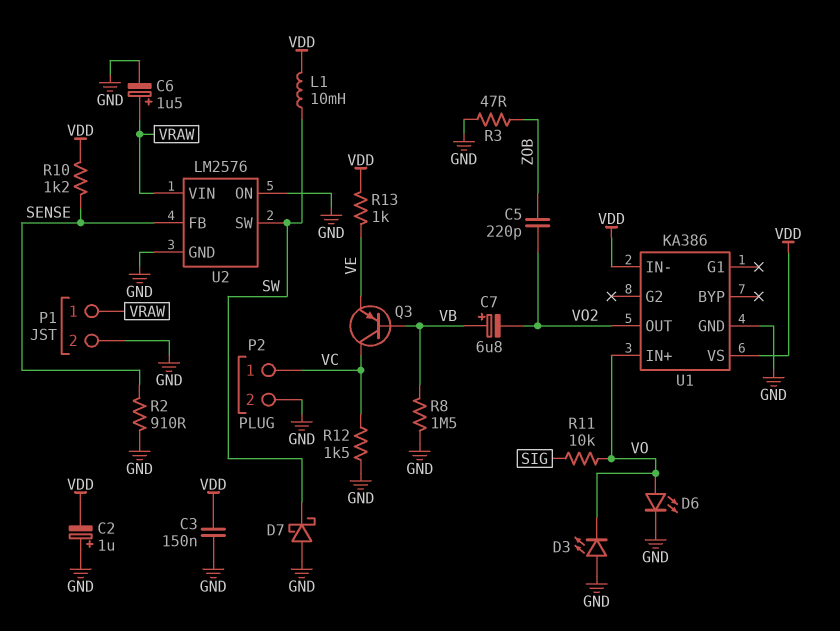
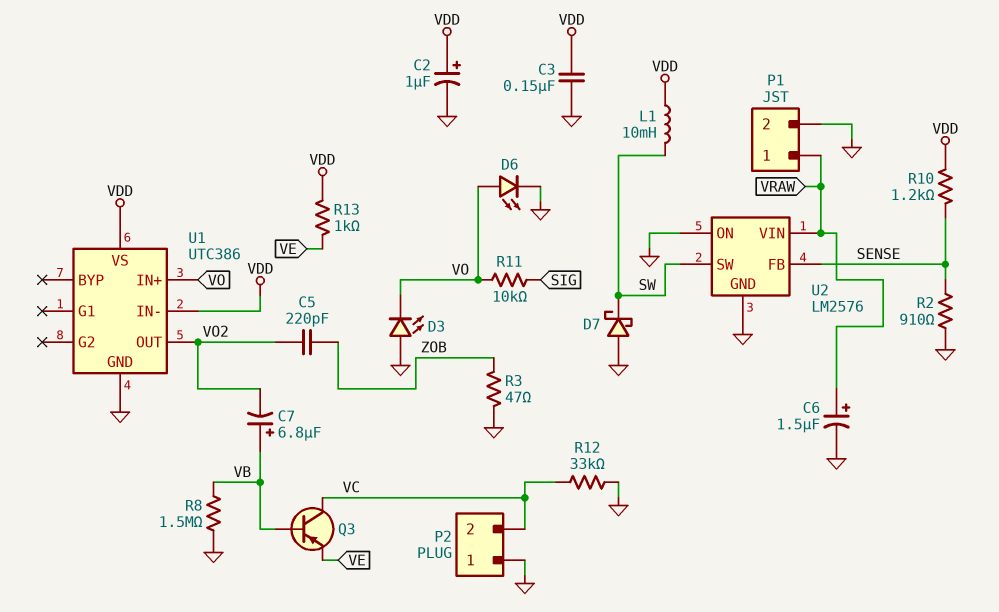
C2: 1uF (plus GND, minus VDD) -> 1uF (plus VDD, minus GND)
P2 pin 1: VC -> GND
P2 pin 2: GND -> VC
R12: 1.5k (GND, VC) -> 33k (GND, VC)
U1: KA386 -> UTC386

